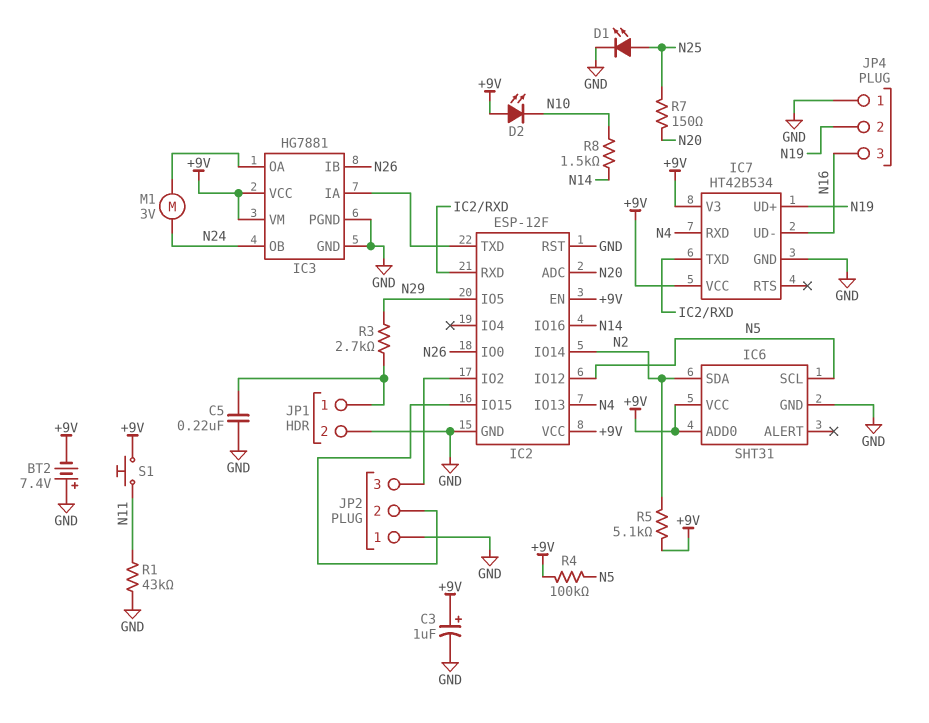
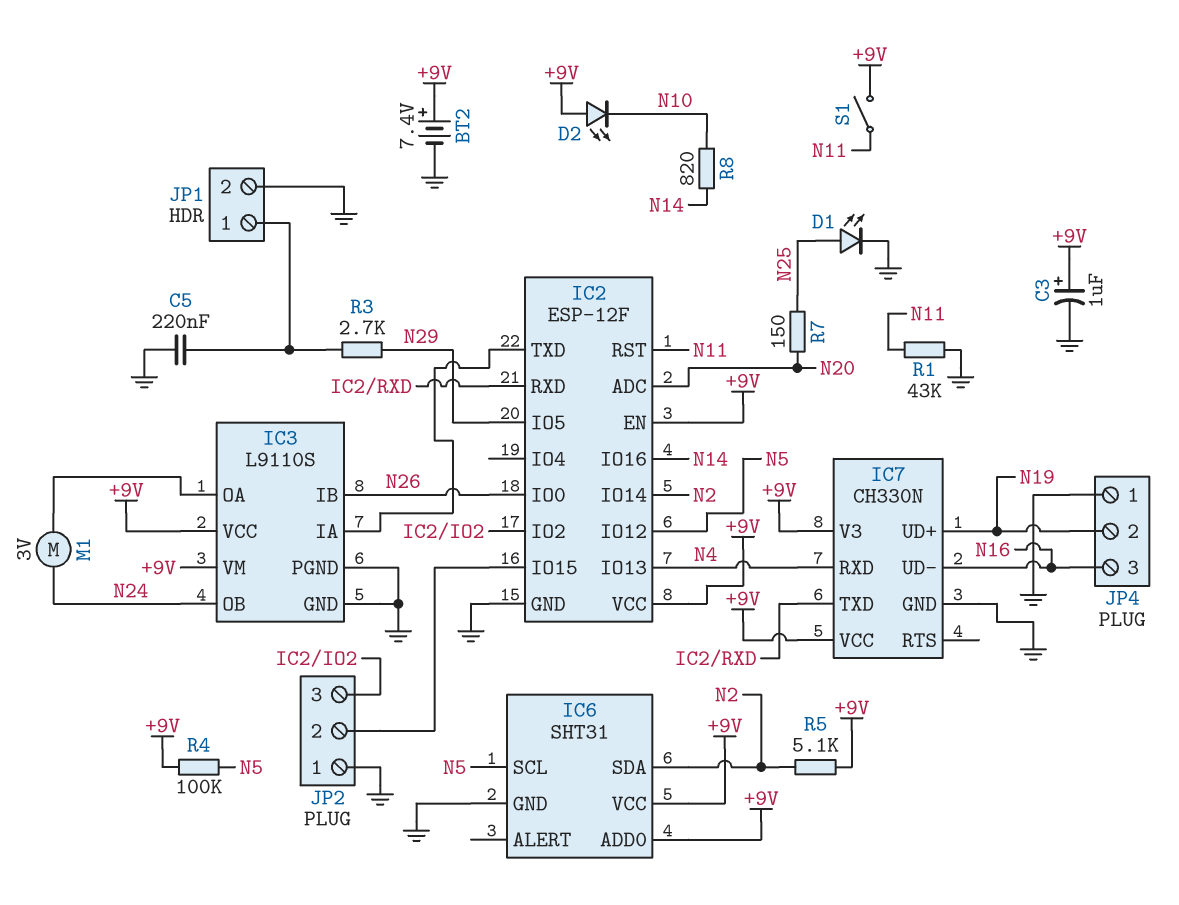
BT2: 7.4V (plus GND, minus +9V) -> 7.4V (plus +9V, minus GND)
IC2 pin RST: GND -> N11
IC3: HG7881 -> L9110S
IC7: HT42B534 -> CH330N
R8: 1.5k (N10, N14) -> 820 (N10, N14)
S1: button (+9V, N11) -> switch (+9V, N11)

